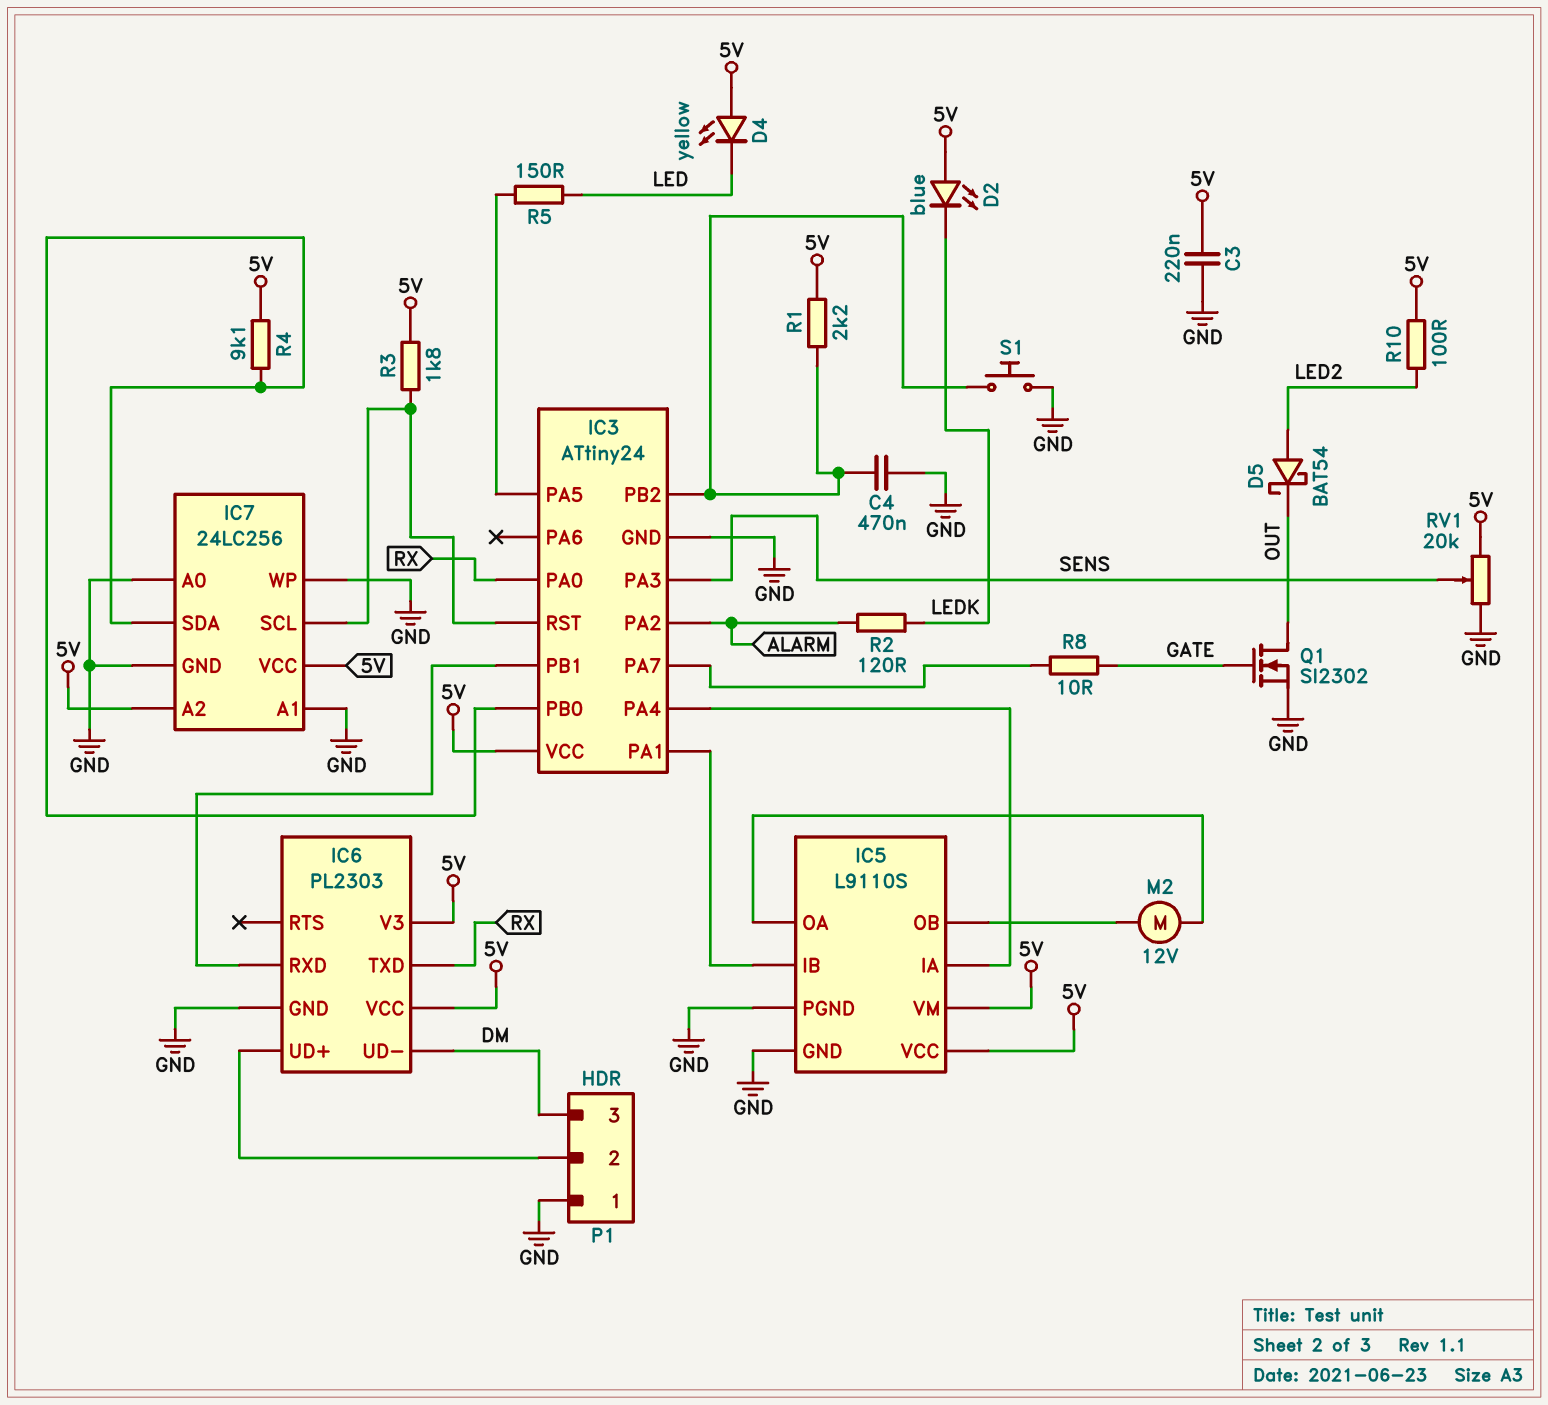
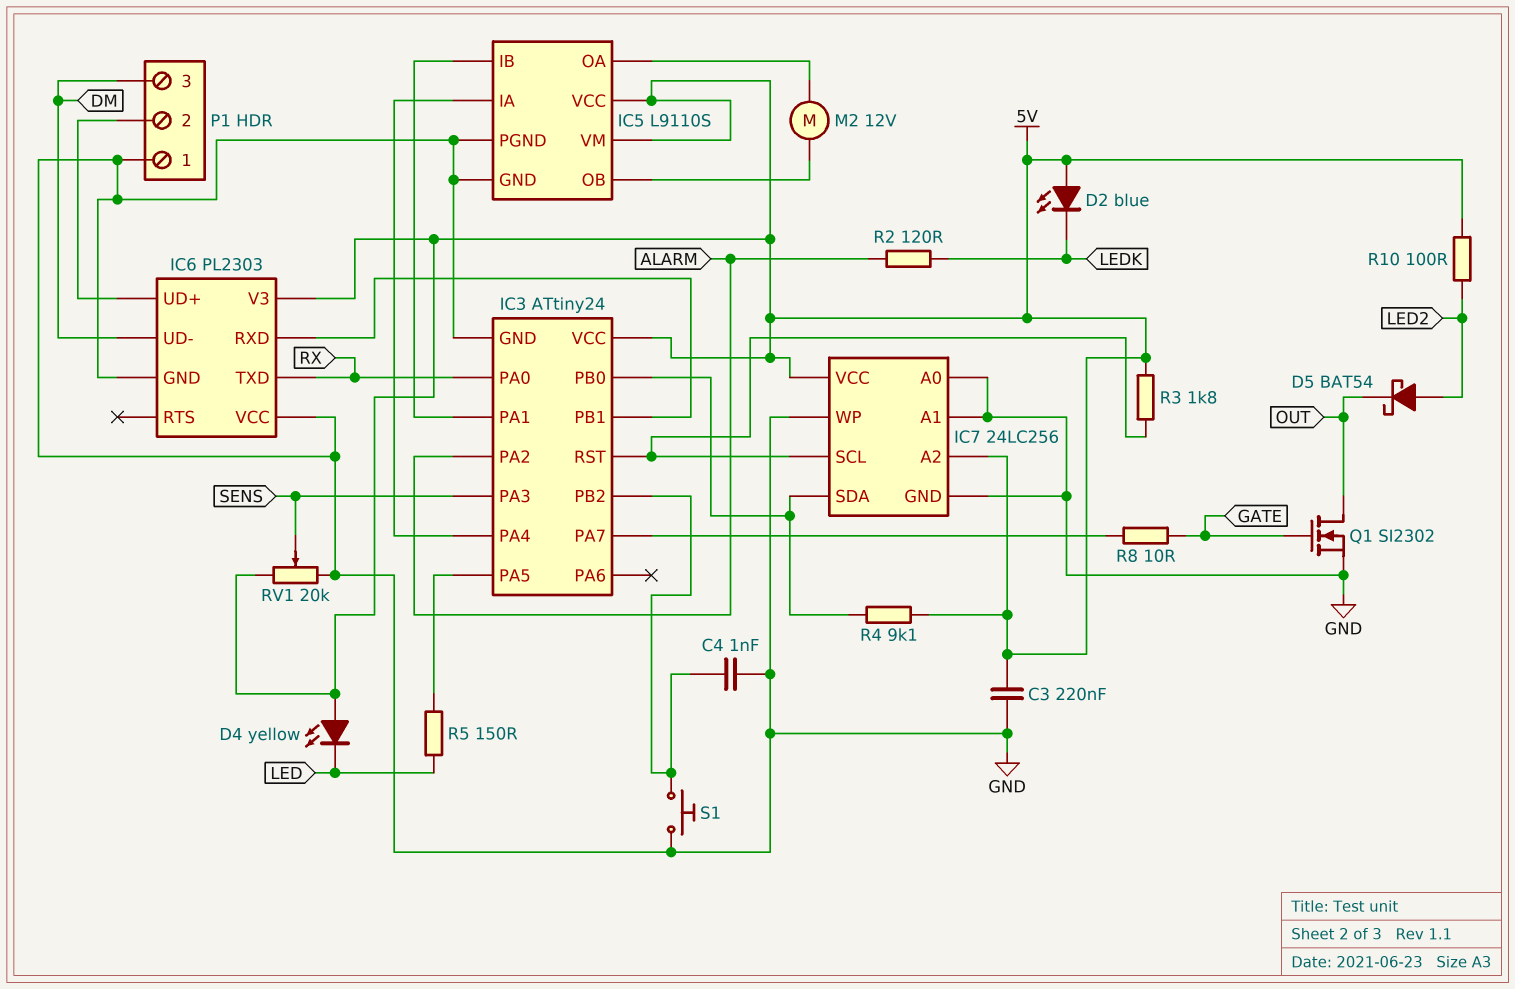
C4: 470nF (GND, IC3/PB2) -> 1nF (GND, IC3/PB2)
IC6 pin VCC: 5V -> GND
R1: 2.2k (5V, IC3/PB2) -> none

